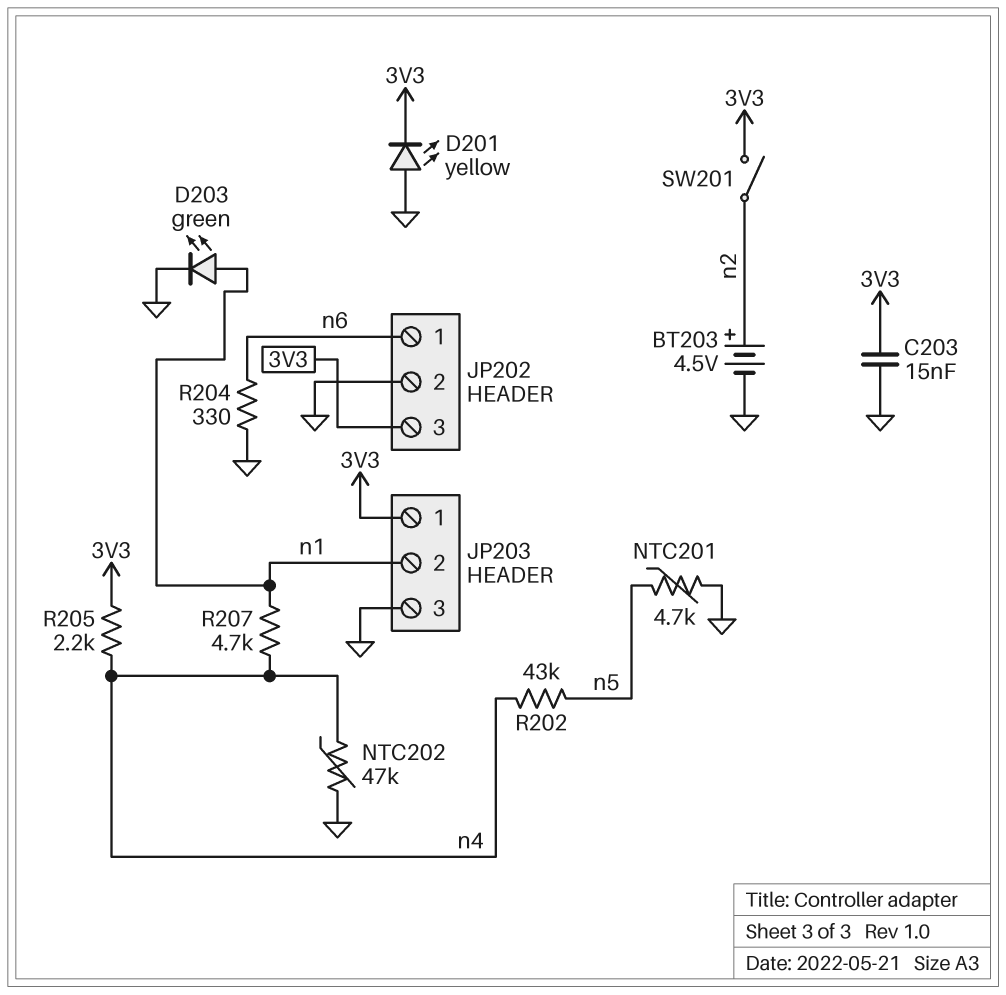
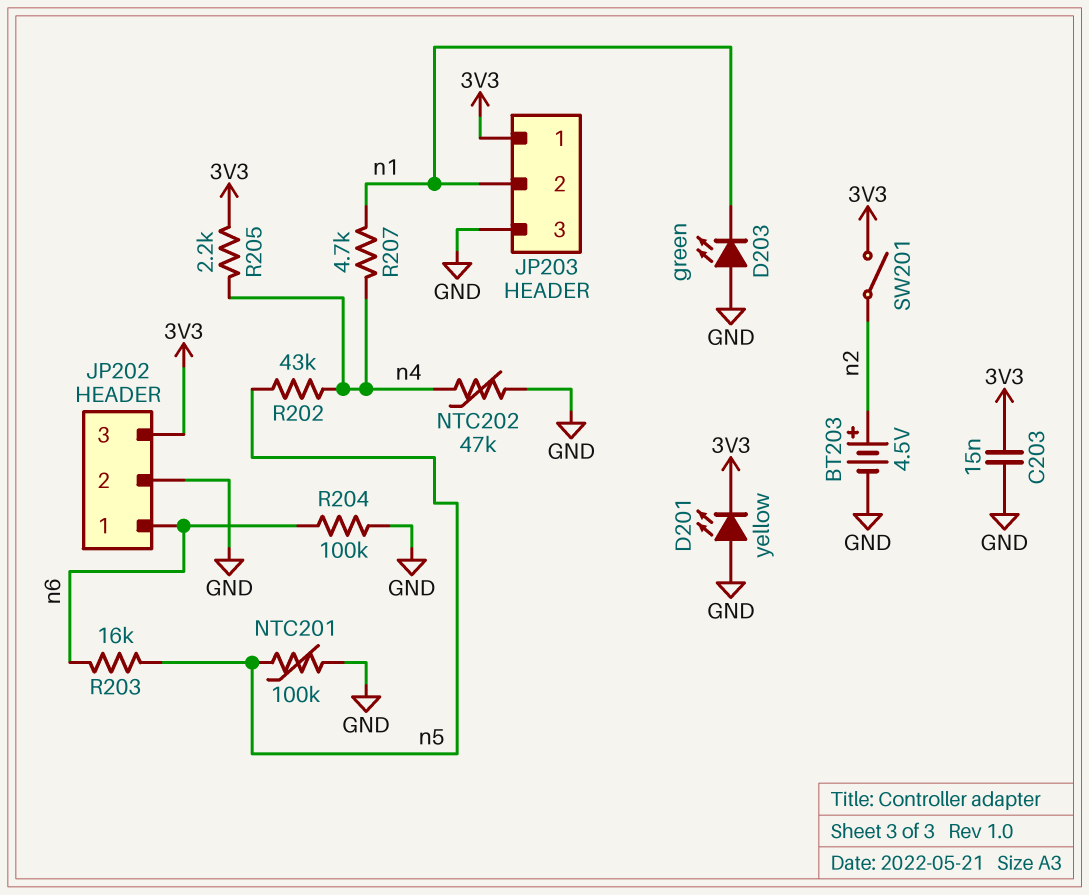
D203: LED green (A n1, K GND) -> LED green (A GND, K n1)
NTC201: 4.7k (GND, n5) -> 100k (GND, n5)
R203: none -> 16k (n5, n6)
R204: 330 (GND, n6) -> 100k (GND, n6)

